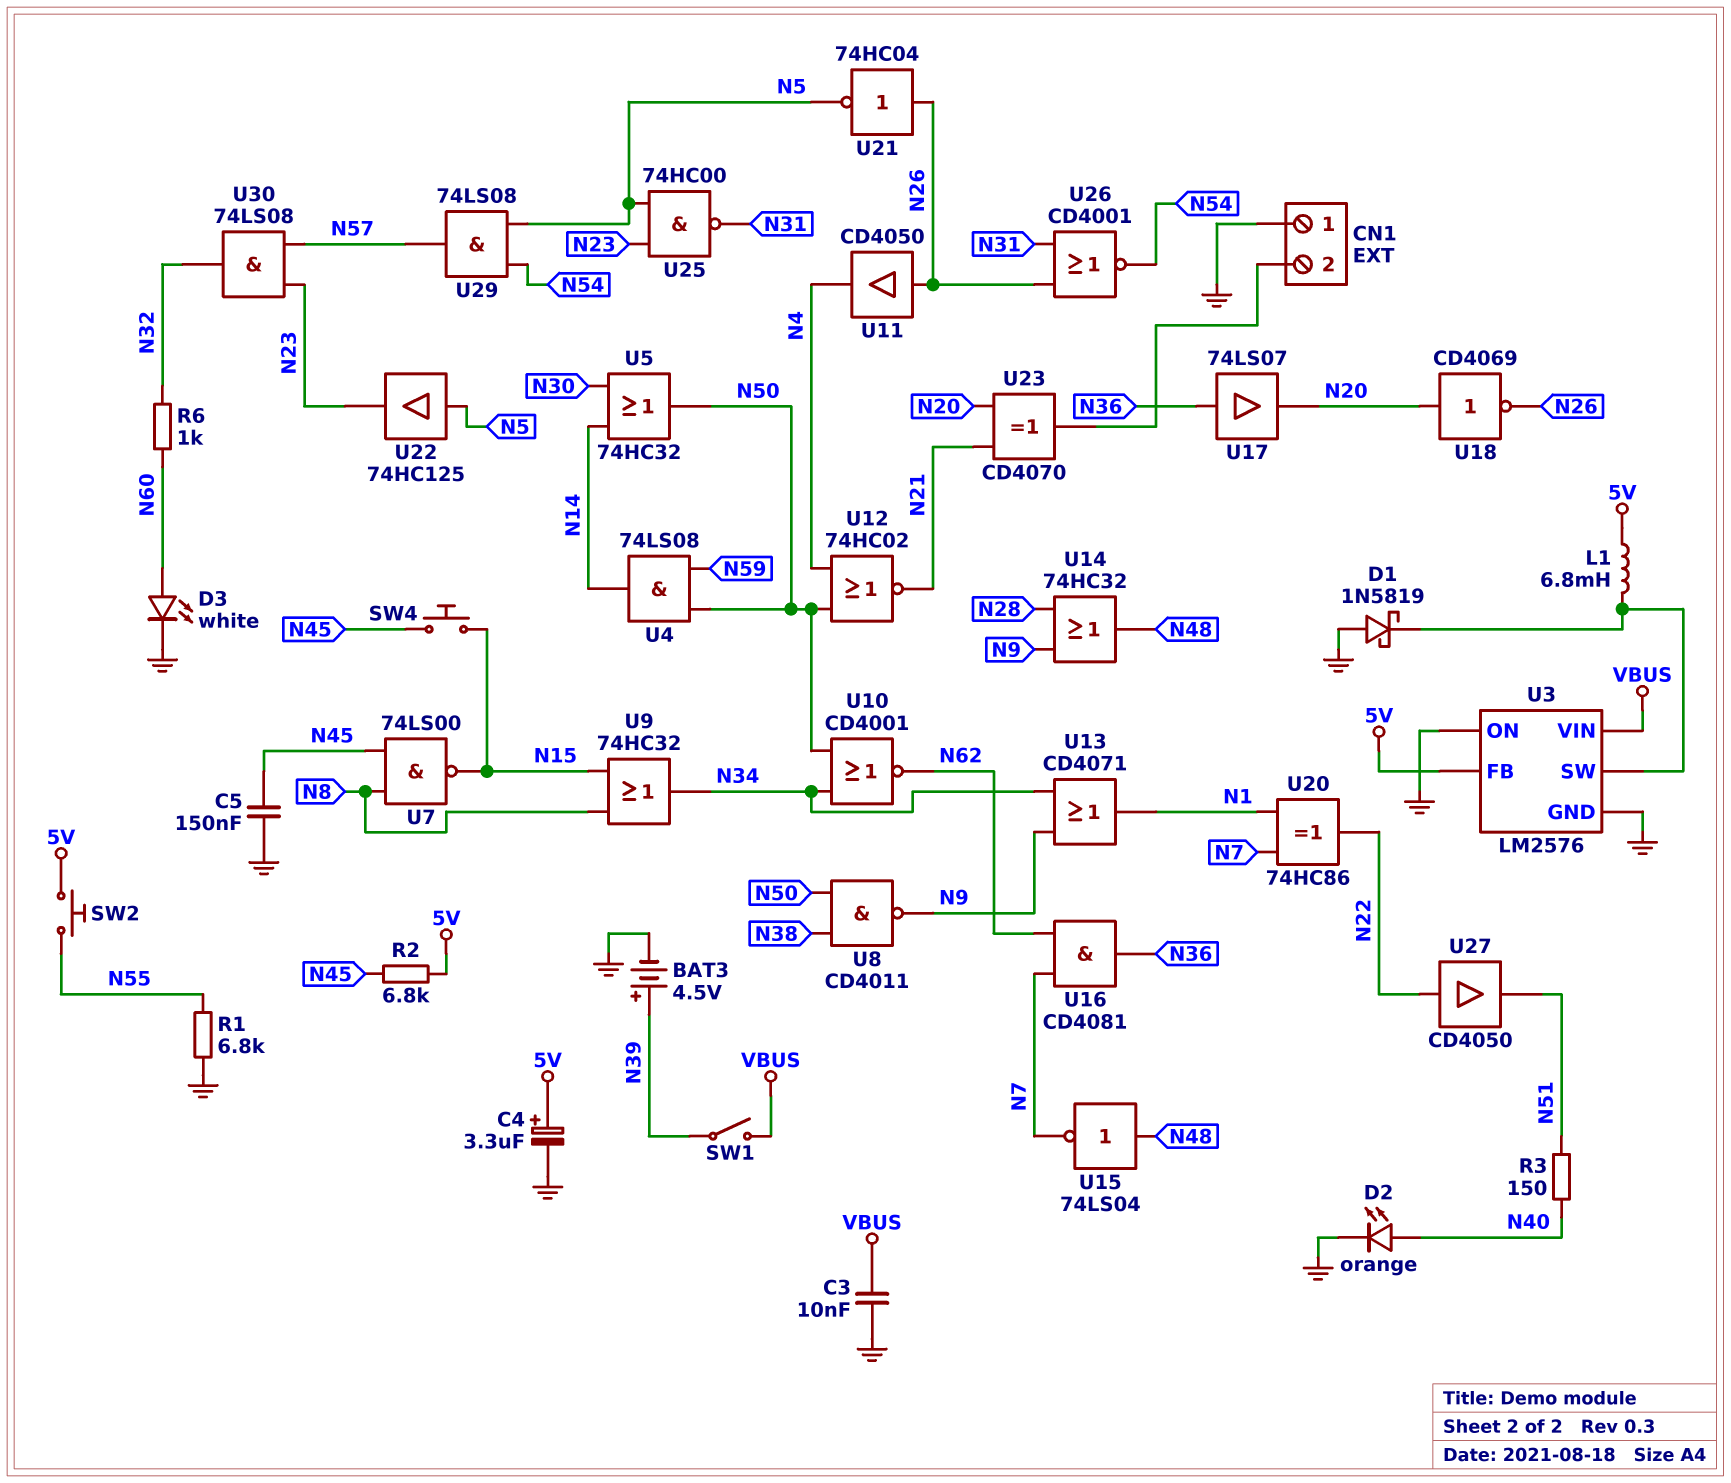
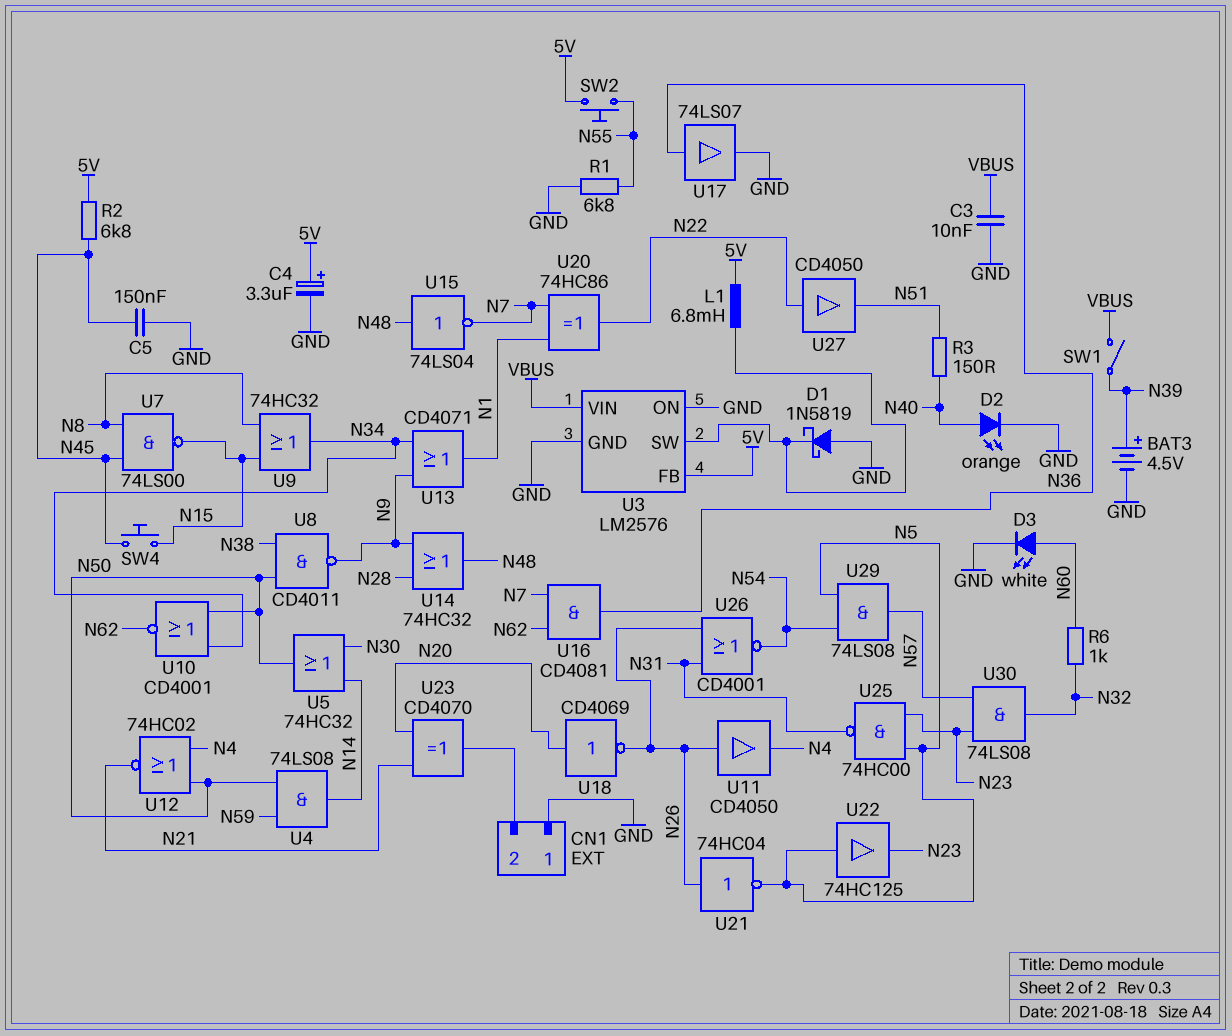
U17: buffer 74LS07 (in N36, out N20) -> buffer 74LS07 (in N36, out GND)

